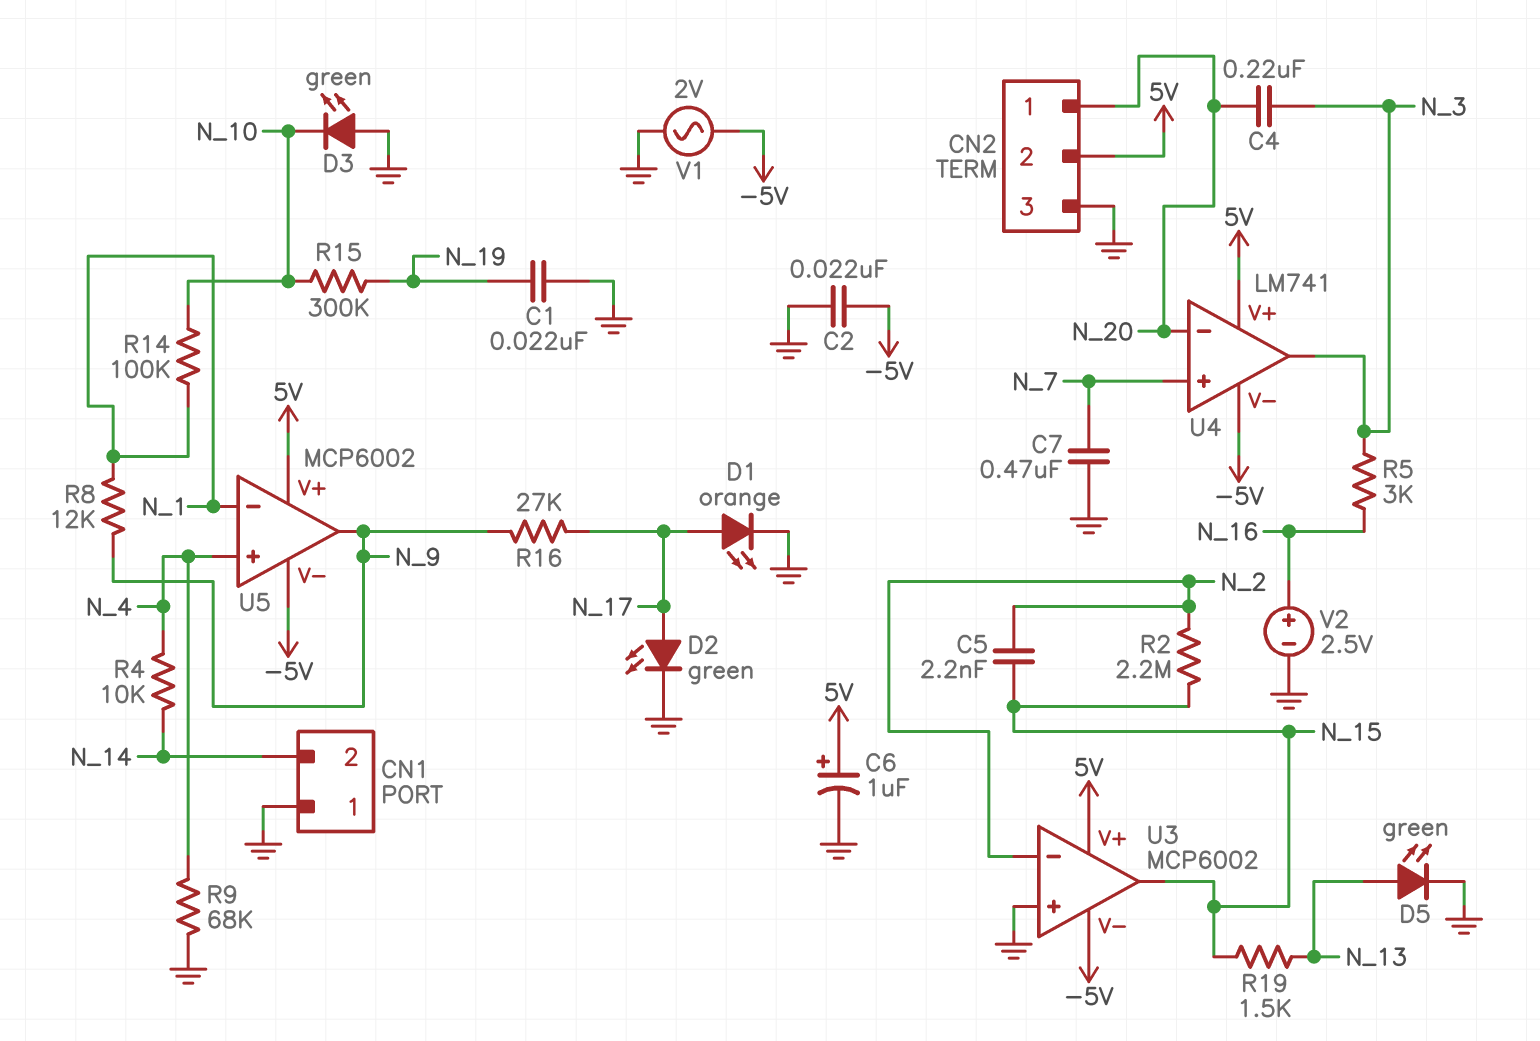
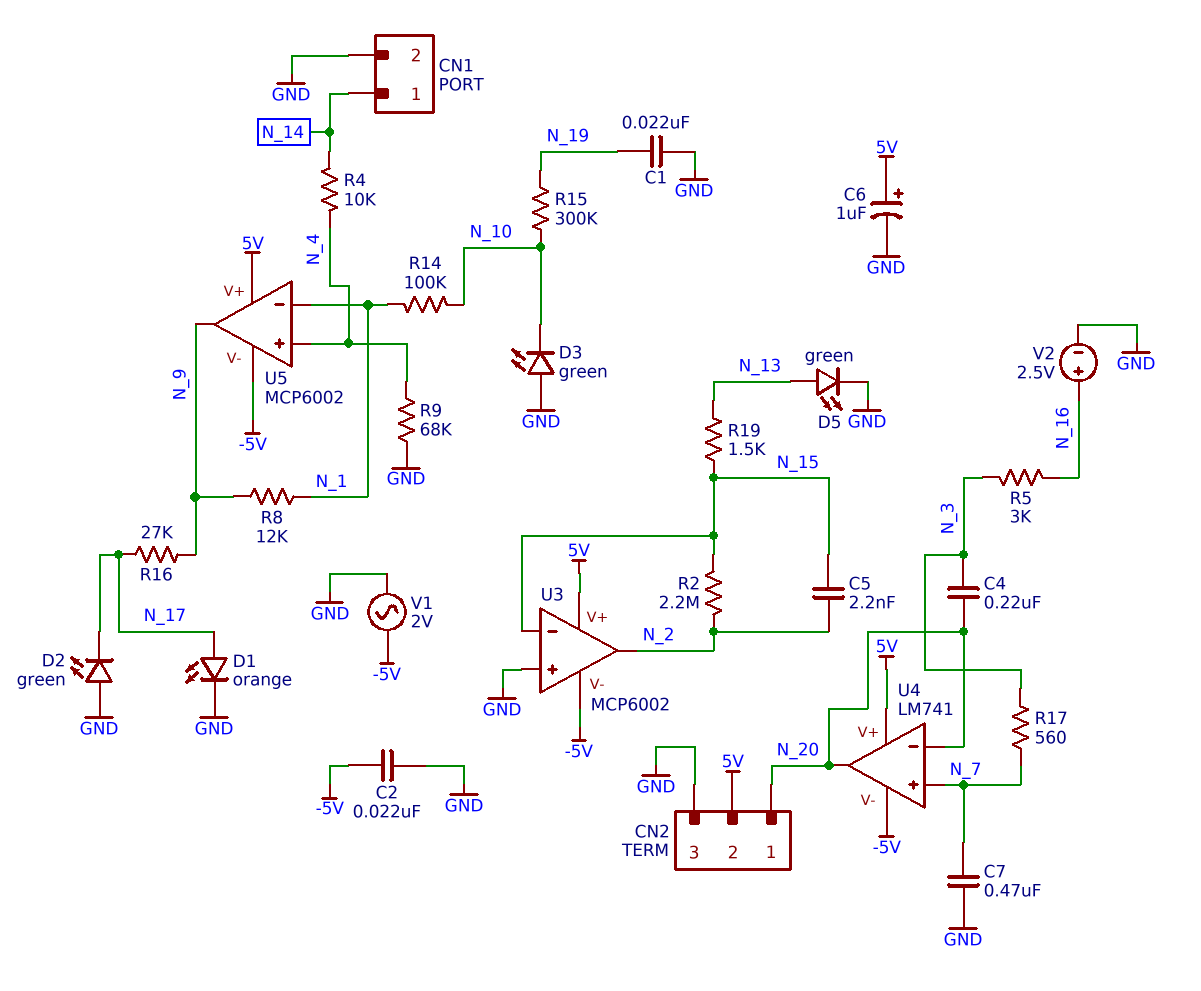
CN1 pin 1: GND -> N_14
CN1 pin 2: N_14 -> GND
D2: LED green (A N_17, K GND) -> LED green (A GND, K N_17)
R17: none -> 560 (N_3, N_7)
U3 pin in-: N_2 -> N_15
U3 pin out: N_15 -> N_2
U4 pin out: N_3 -> N_20

